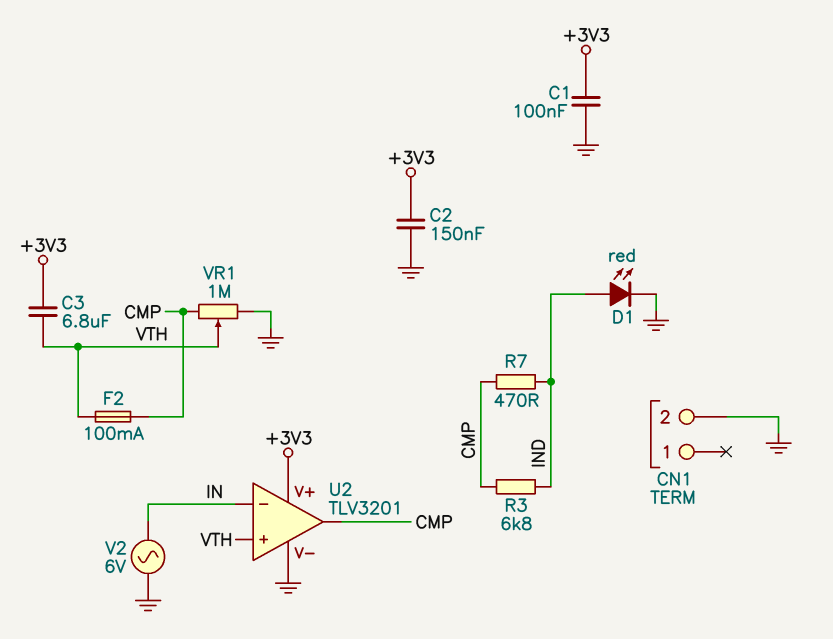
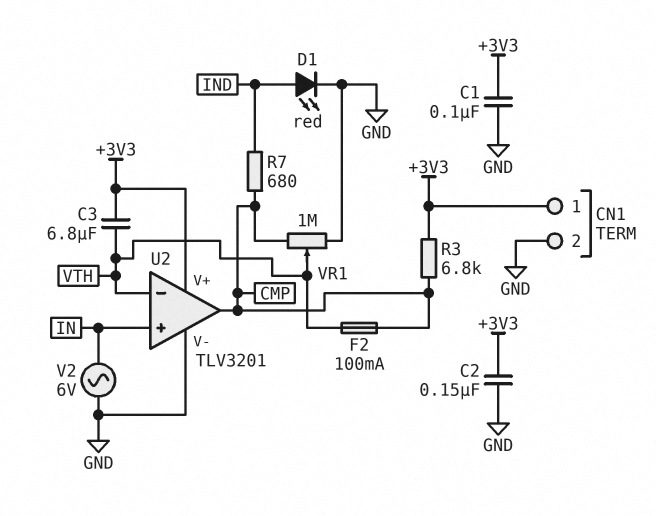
CN1 pin 1: none -> +3V3
R3: 6.8k (CMP, IND) -> 6.8k (+3V3, CMP)
R7: 470 (CMP, IND) -> 680 (CMP, IND)
U2 pin in+: VTH -> IN
U2 pin in-: IN -> VTH

